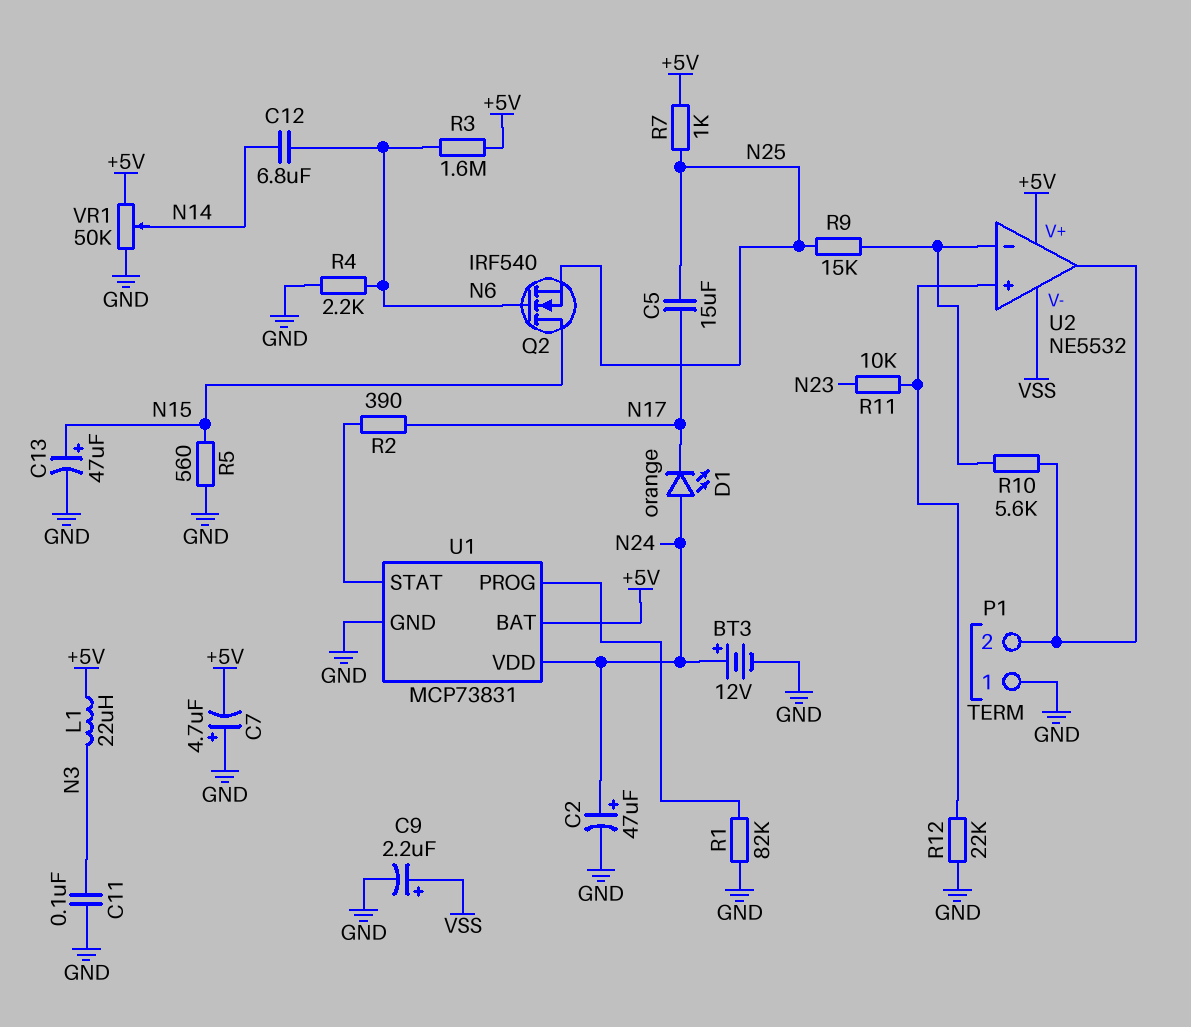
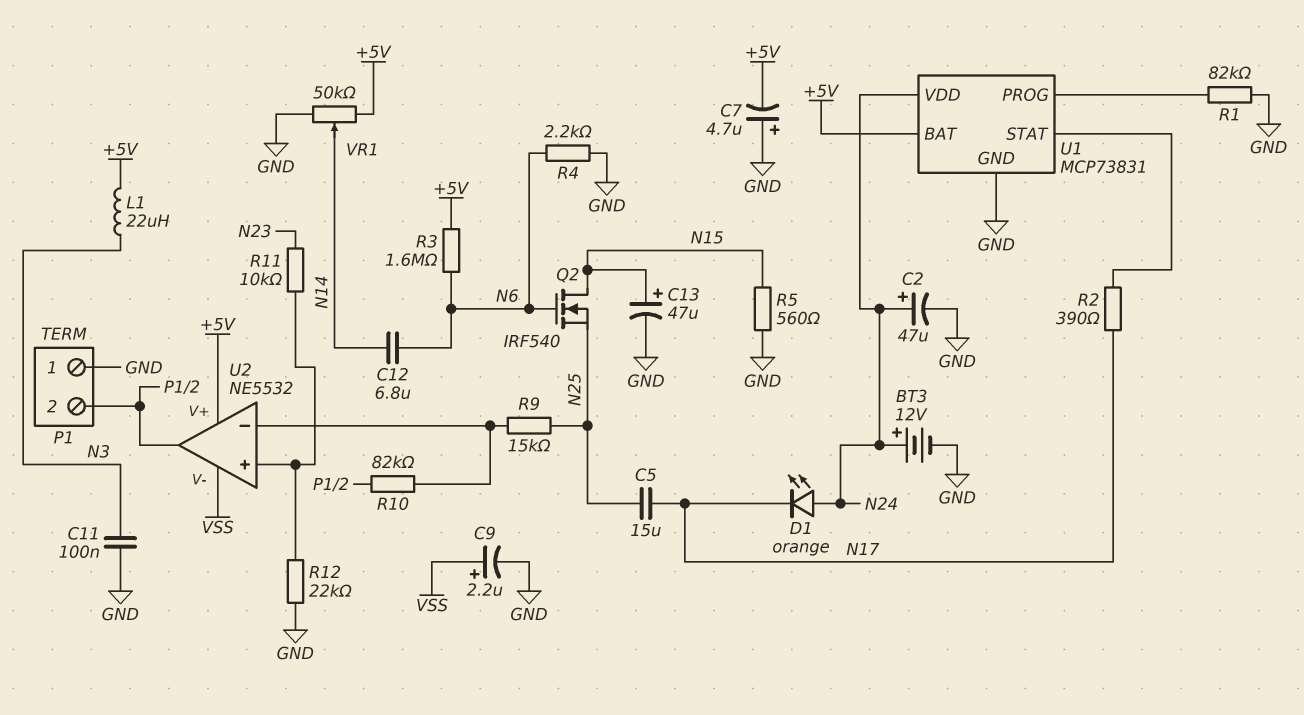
R7: 1k (+5V, N25) -> none
R10: 5.6k (P1/2, U2/in-) -> 82k (P1/2, U2/in-)

